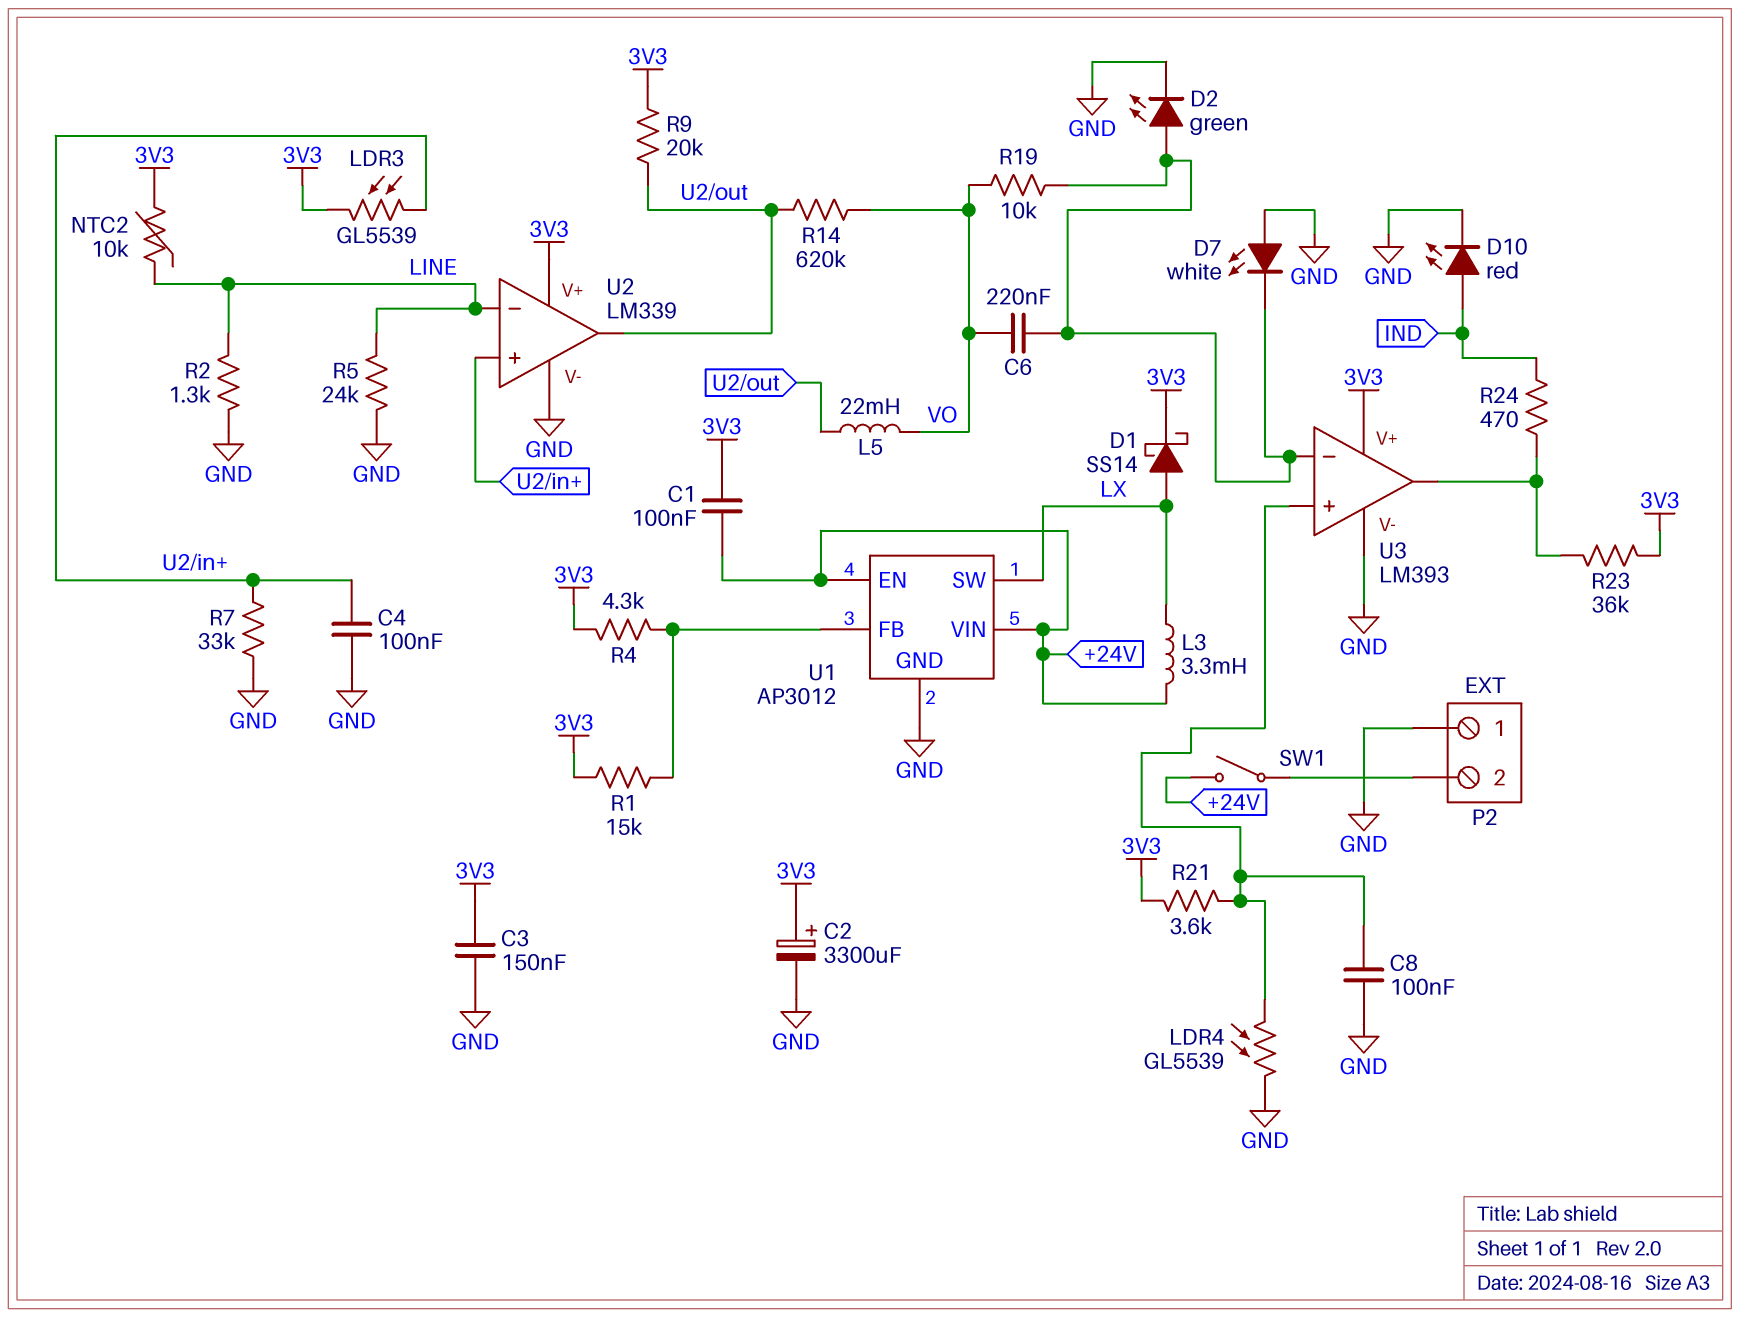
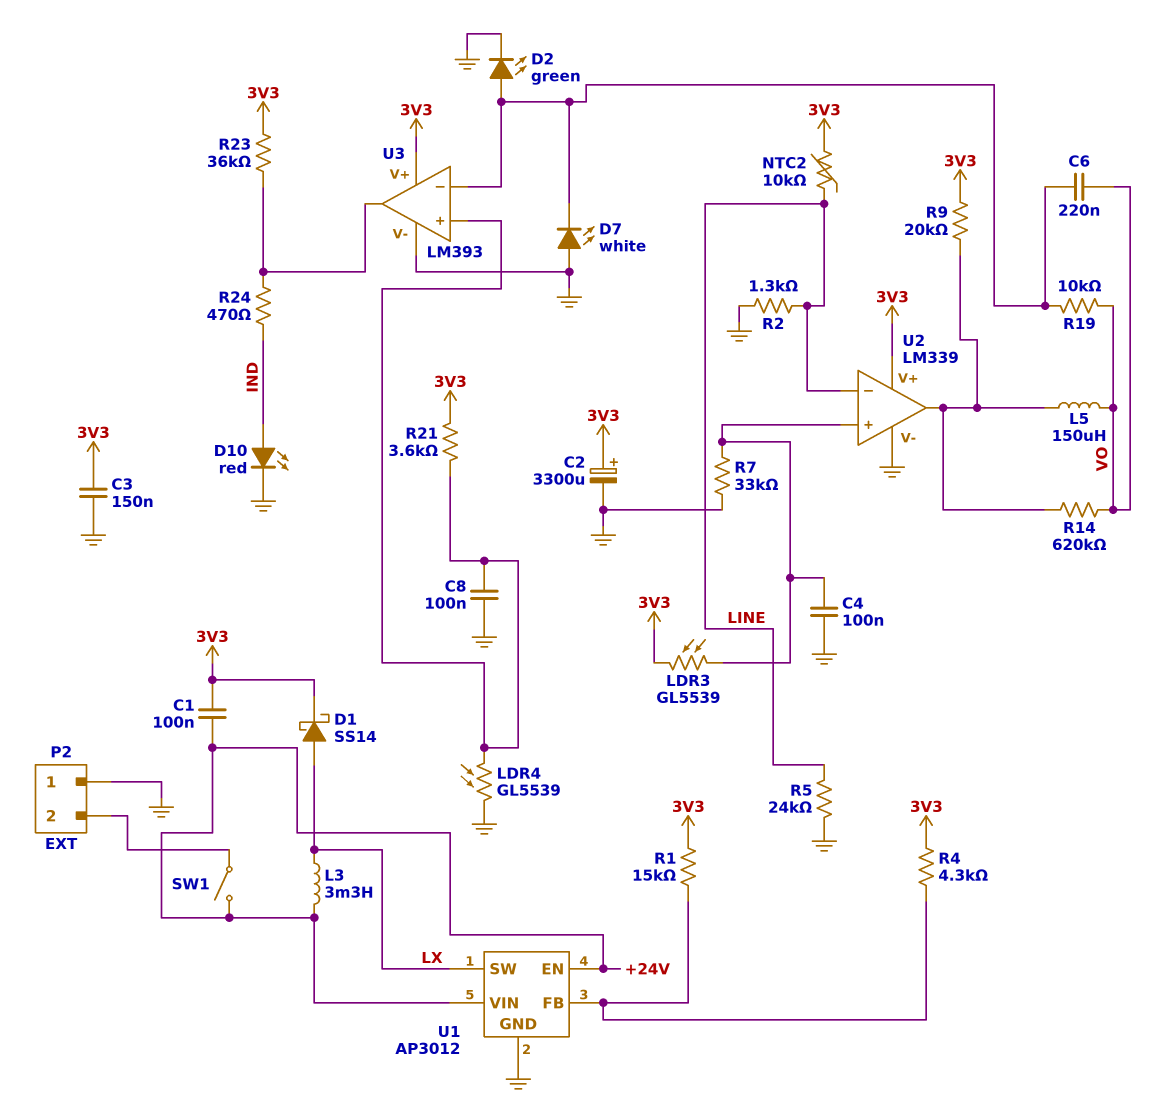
L5: 22mH (U2/out, VO) -> 150uH (U2/out, VO)

